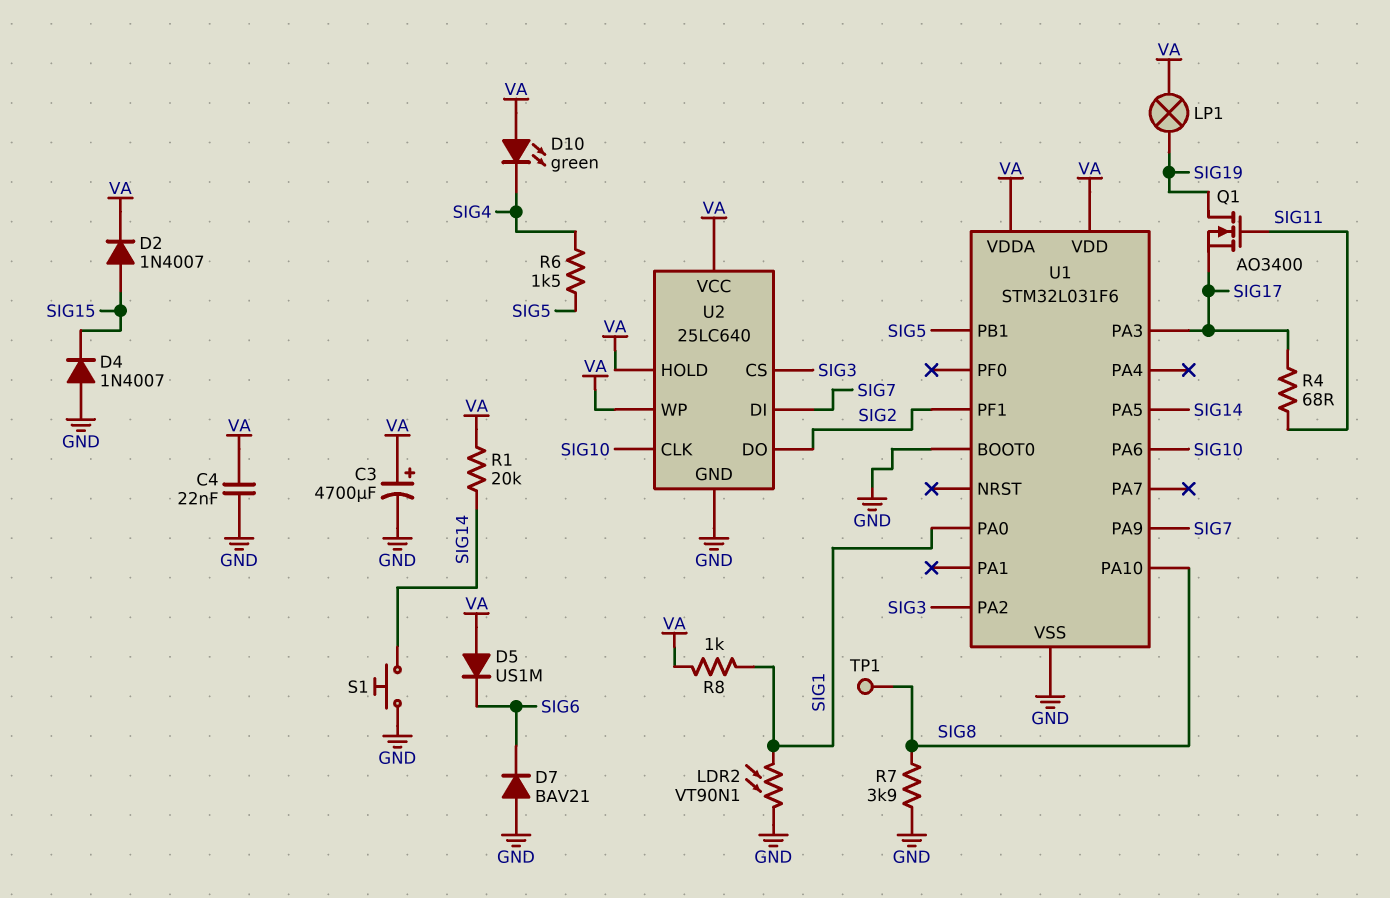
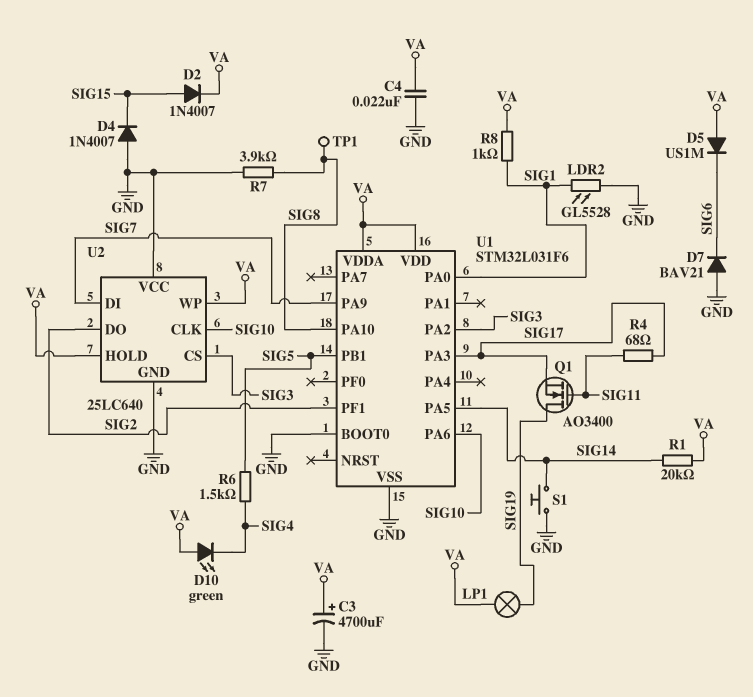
LDR2: VT90N1 (GND, SIG1) -> GL5528 (GND, SIG1)
U2 pin VCC: VA -> GND

